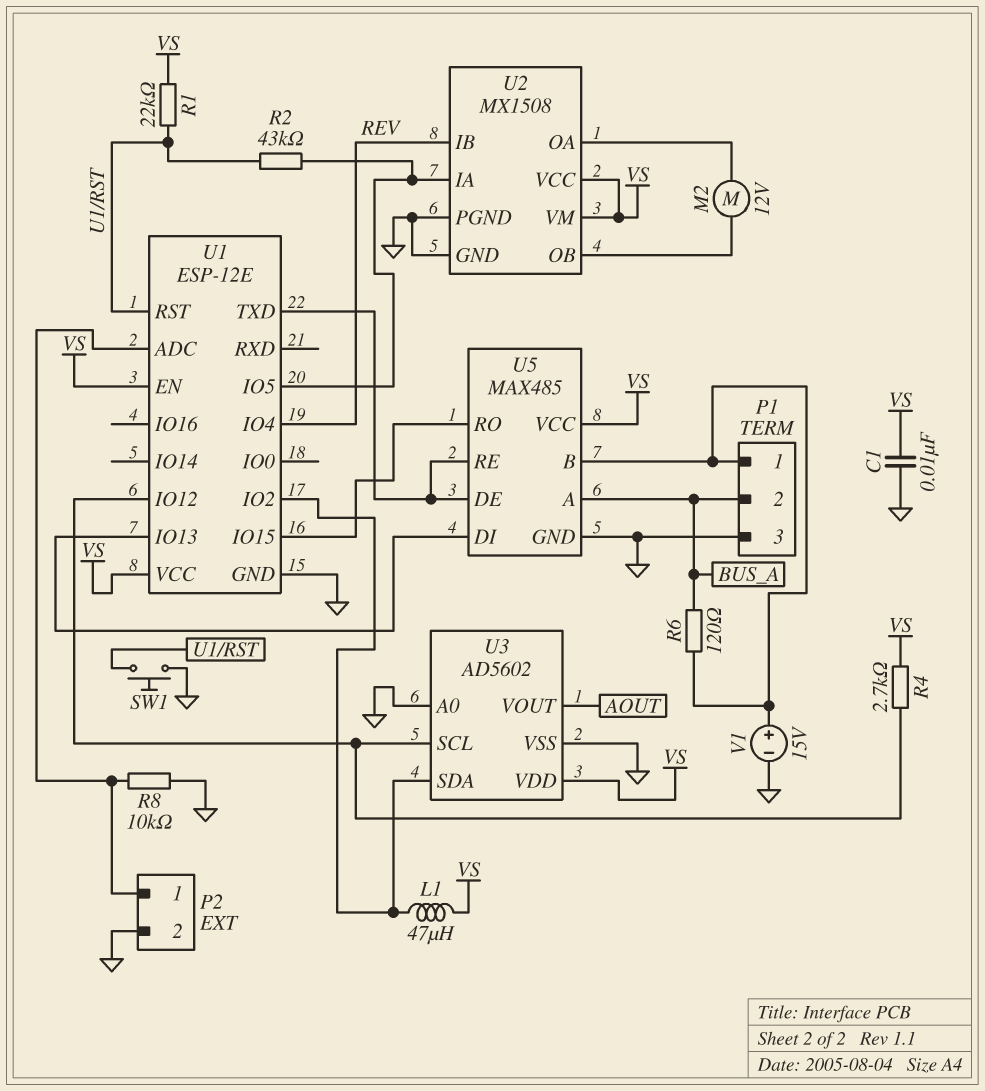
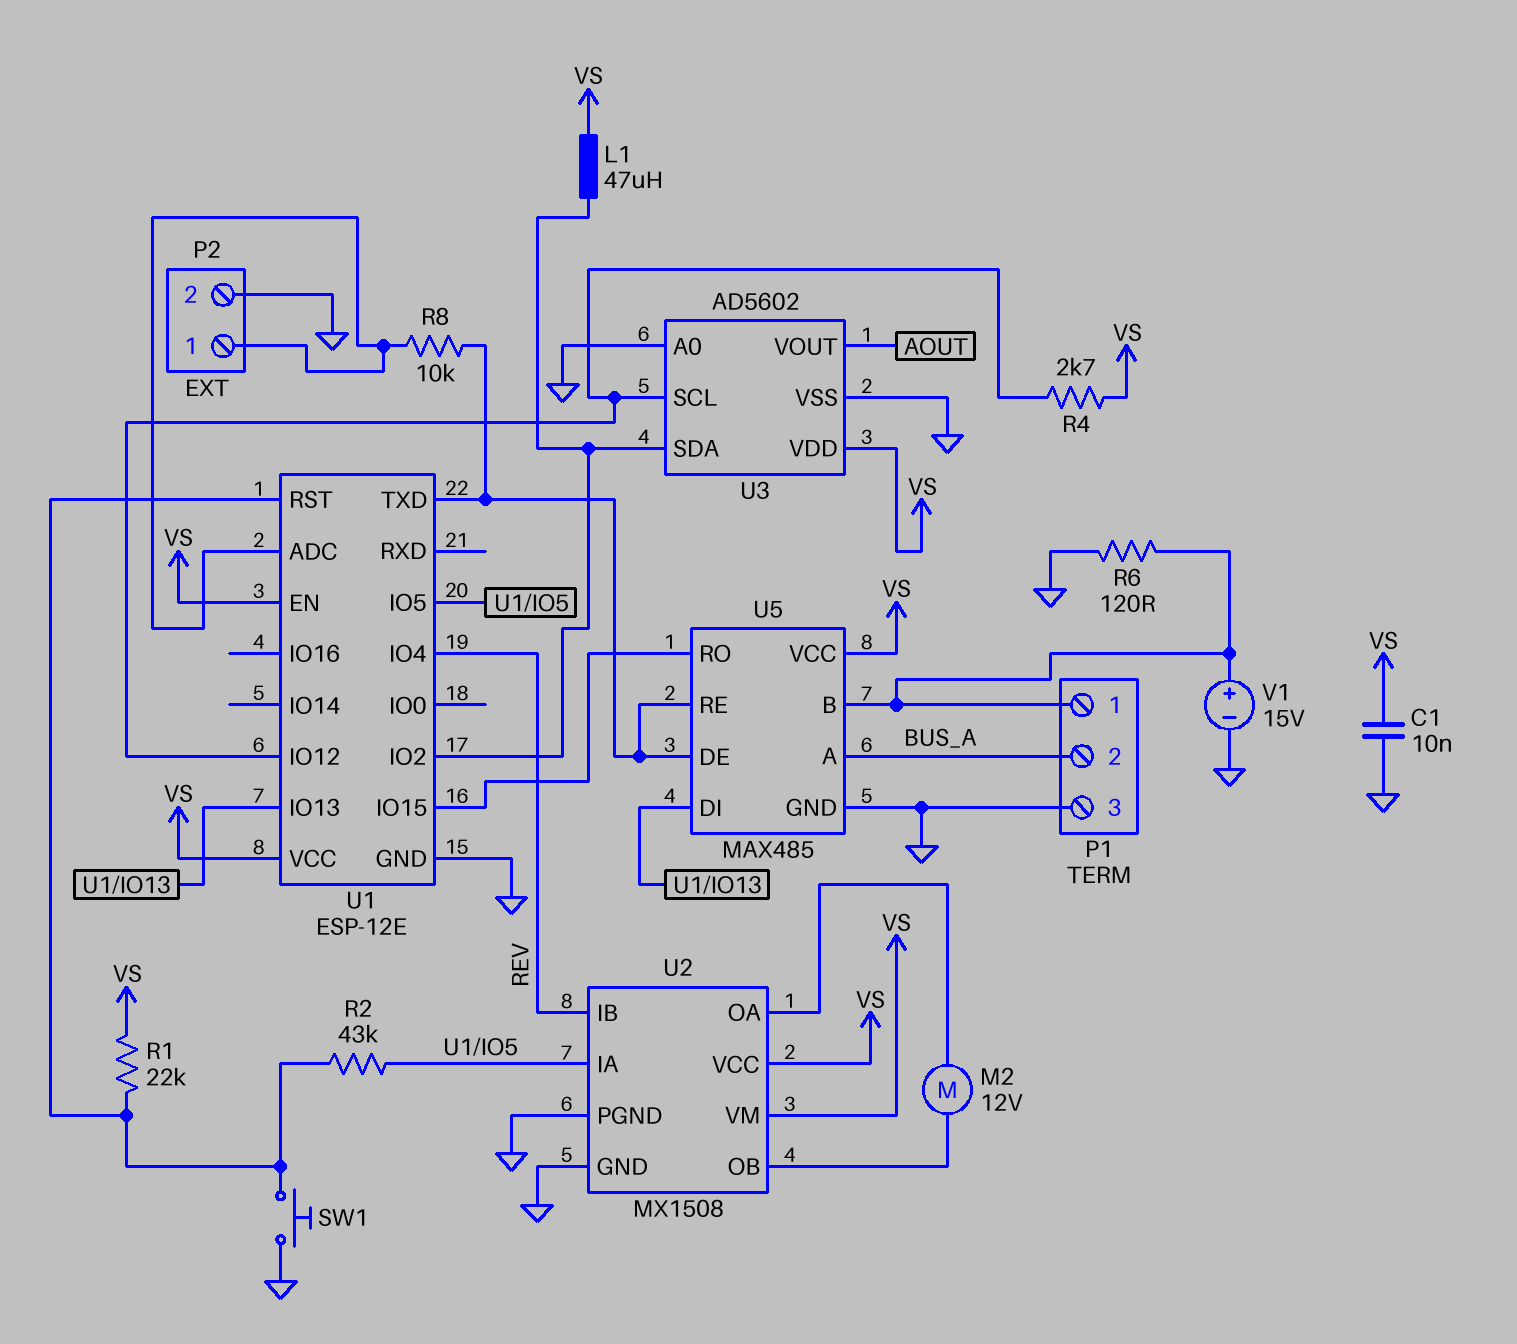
R6: 120 (BUS_A, P1/1) -> 120 (GND, P1/1)
R8: 10k (GND, P2/1) -> 10k (P2/1, U1/TXD)

